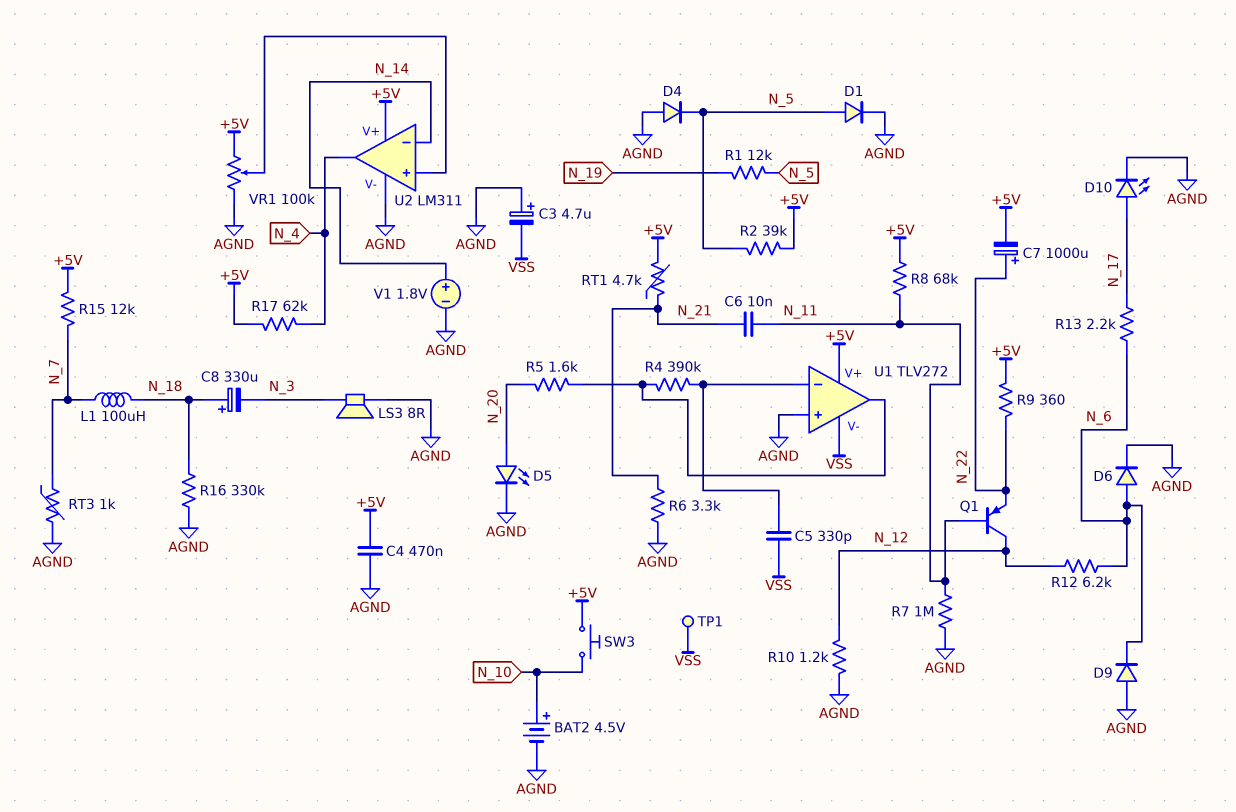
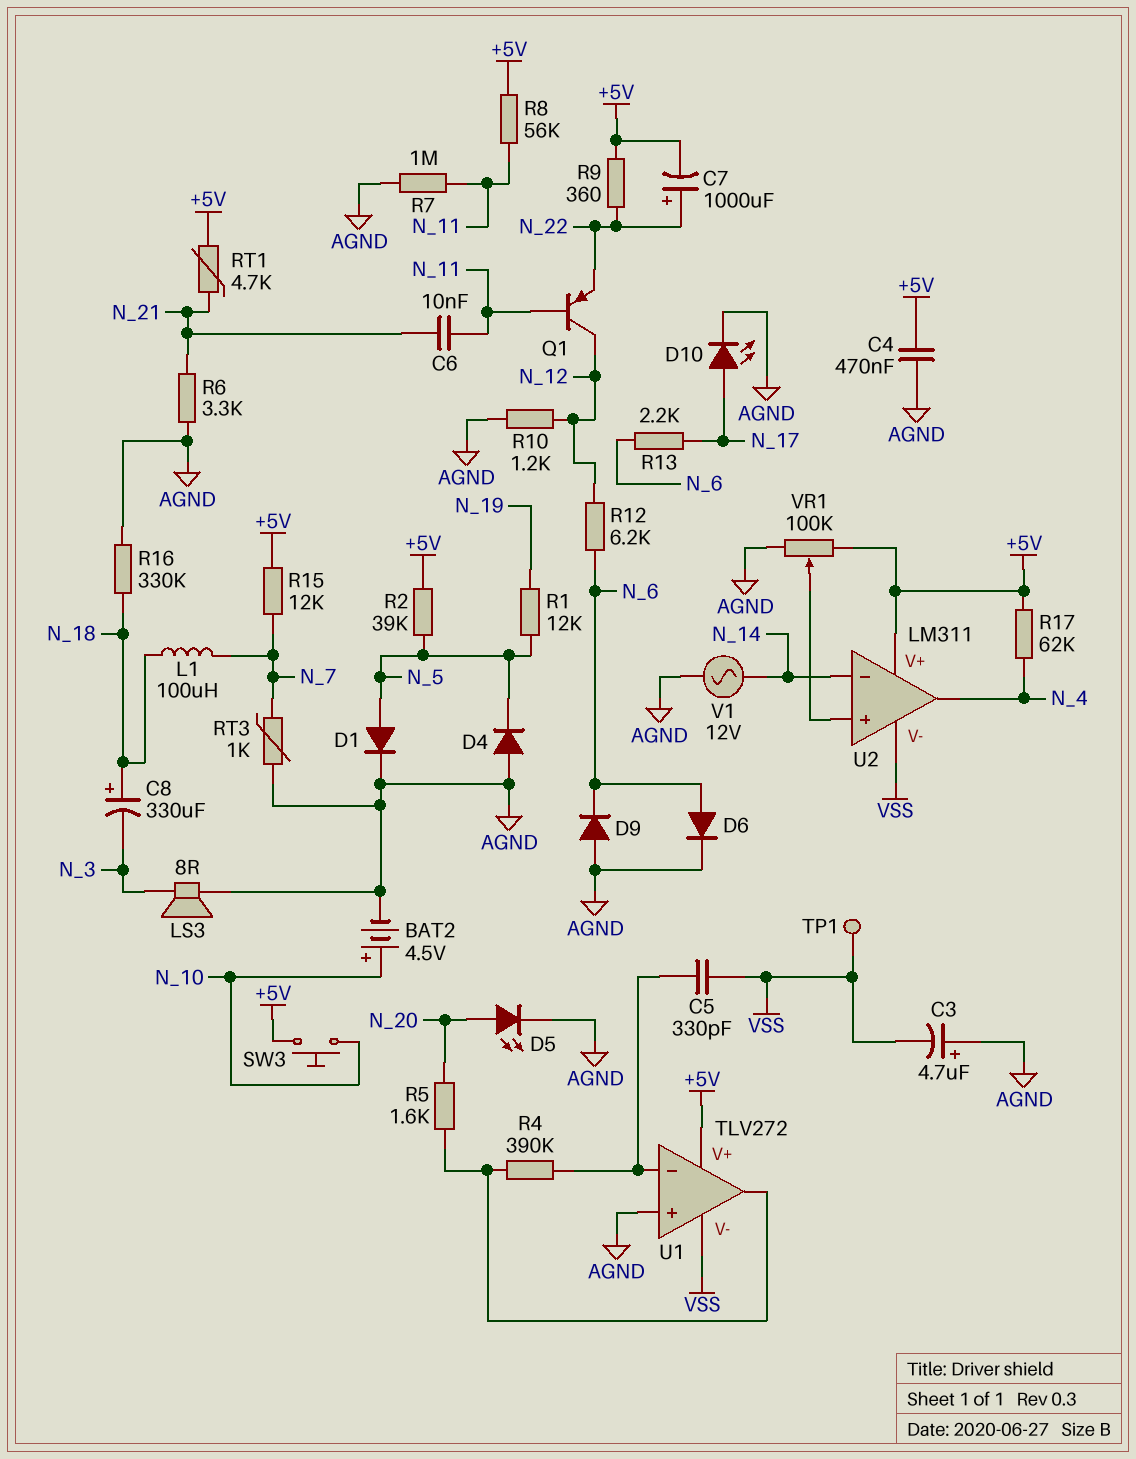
R8: 68k (+5V, N_11) -> 56k (+5V, N_11)
U2 pin V-: AGND -> VSS
V1: 1.8V (plus N_14, minus AGND) -> AC 12V (AGND, N_14)

